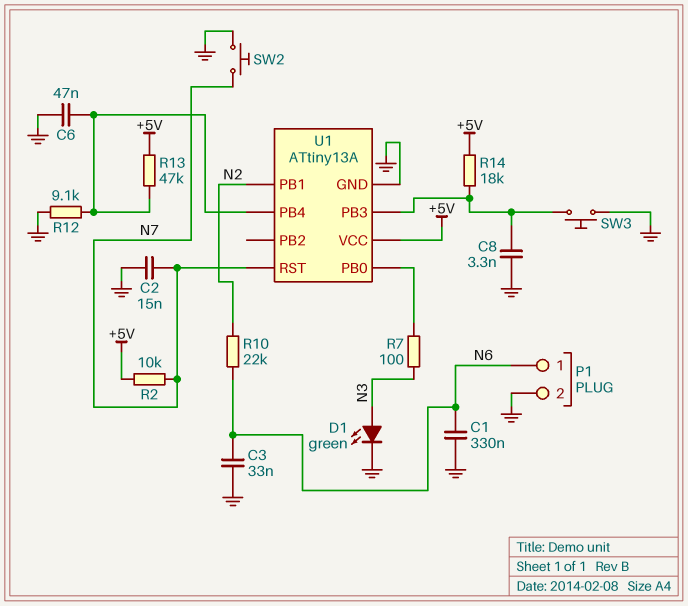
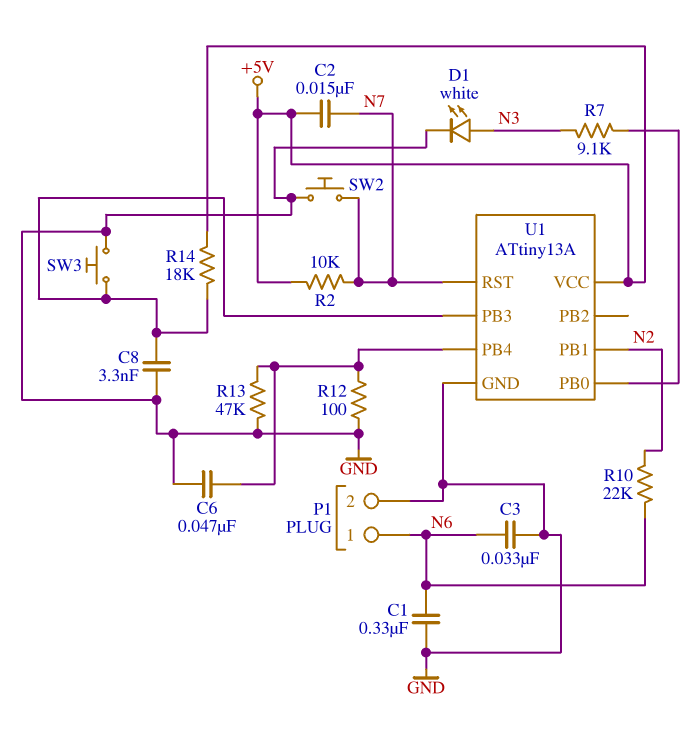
C2: 15nF (GND, N7) -> 15nF (+5V, N7)
D1: LED green (A N3, K GND) -> LED white (A N3, K GND)
R7: 100 (N3, U1/PB0) -> 9.1k (N3, U1/PB0)
R12: 9.1k (GND, U1/PB4) -> 100 (GND, U1/PB4)
R13: 47k (+5V, U1/PB4) -> 47k (GND, U1/PB4)

